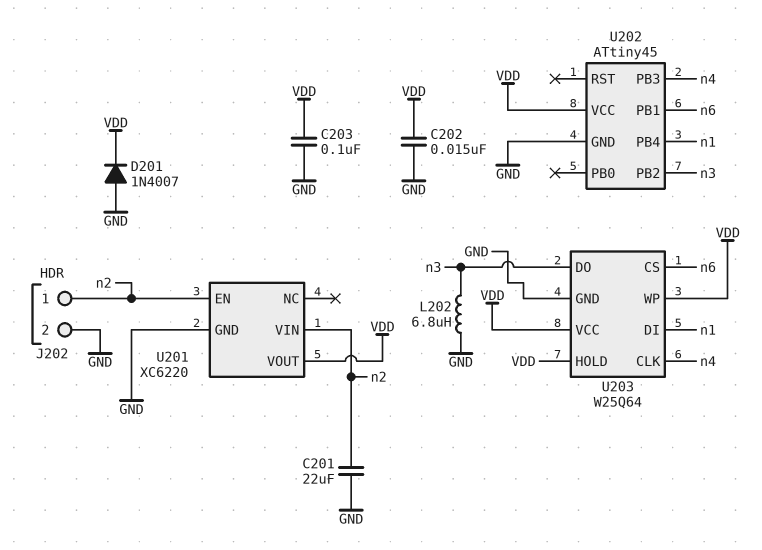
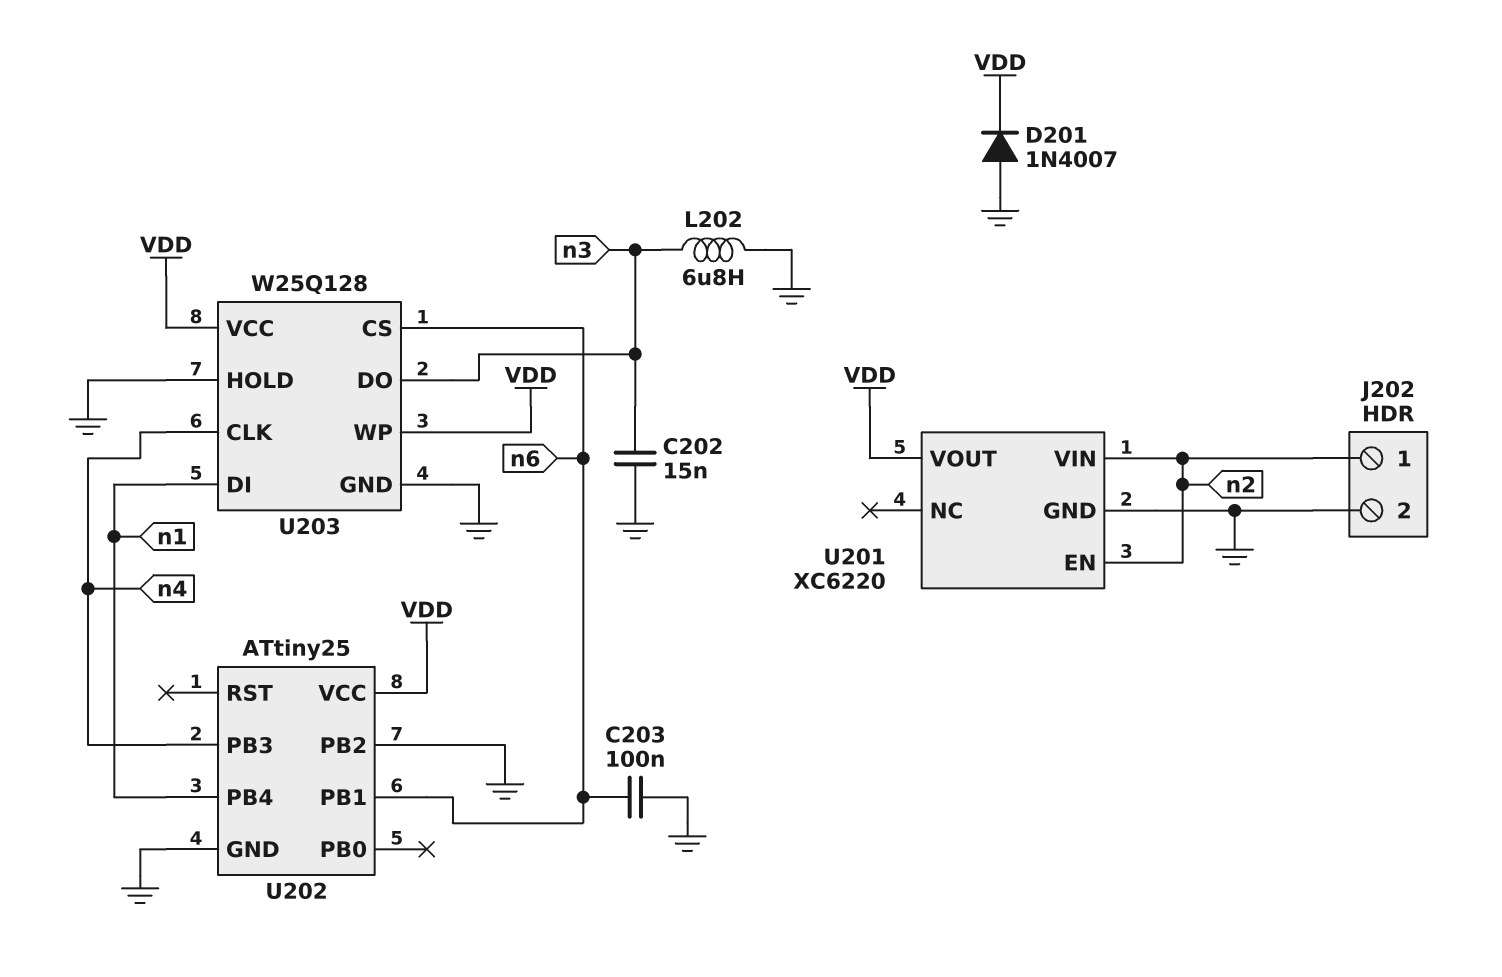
C201: 22uF (GND, n2) -> none
C202: 15nF (GND, VDD) -> 15nF (GND, n3)
C203: 100nF (GND, VDD) -> 100nF (GND, n6)
U202: ATtiny45 -> ATtiny25
U202 pin PB2: n3 -> GND
U203: W25Q64 -> W25Q128
U203 pin HOLD: VDD -> GND

